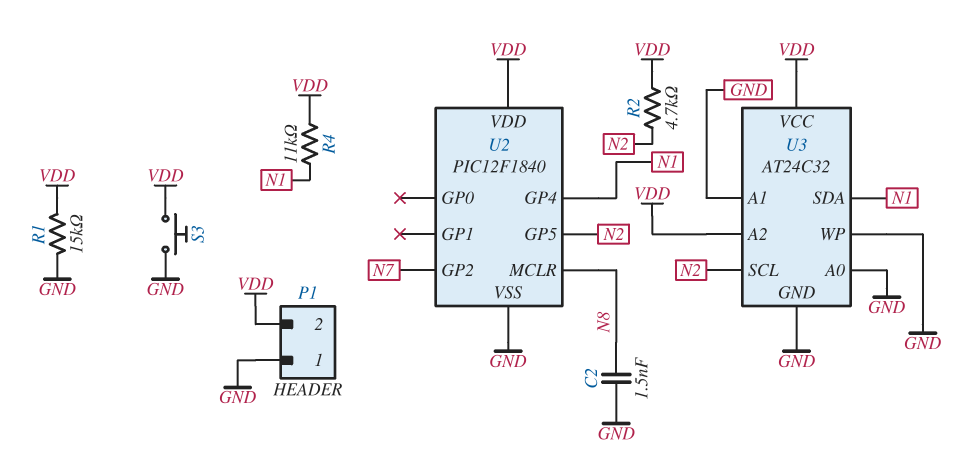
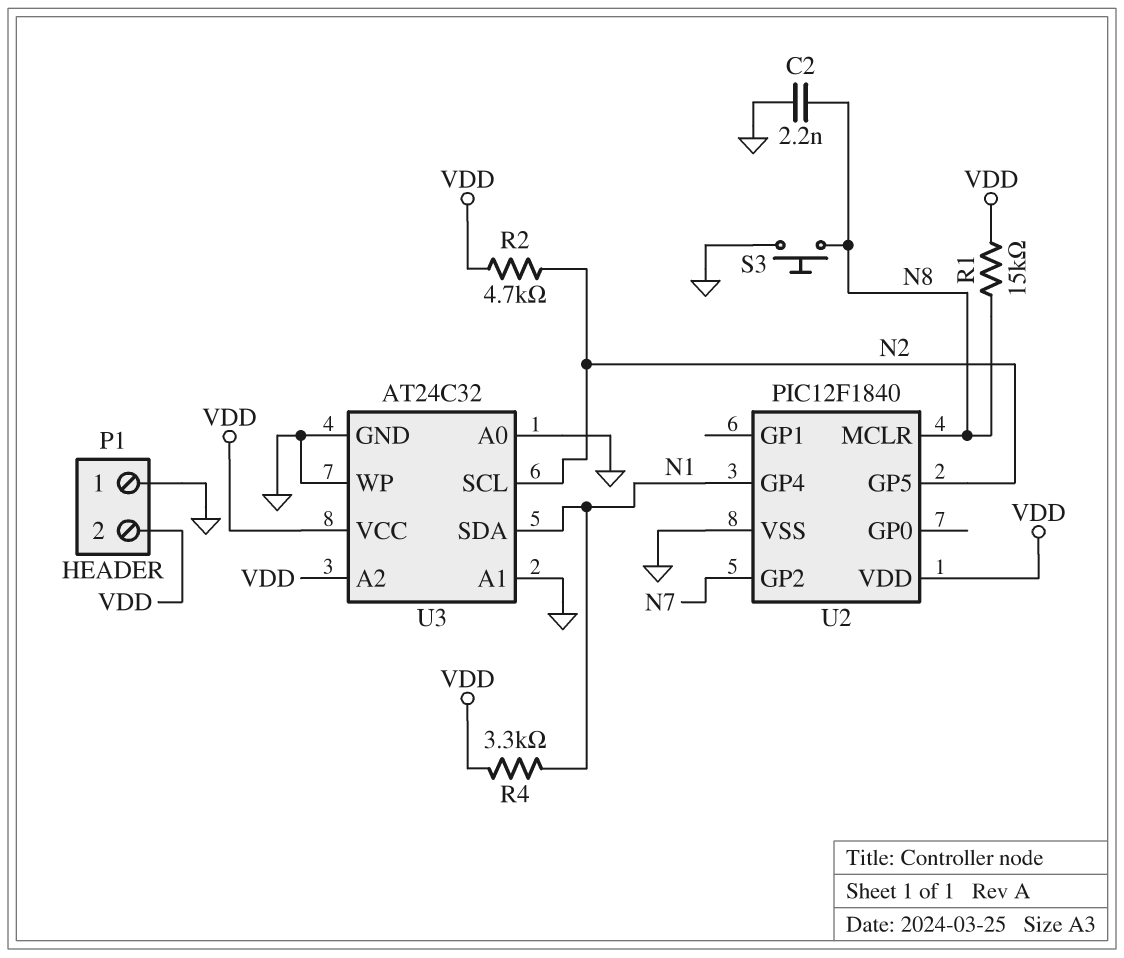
C2: 1.5nF (GND, N8) -> 2.2nF (GND, N8)
R1: 15k (GND, VDD) -> 15k (N8, VDD)
R4: 11k (N1, VDD) -> 3.3k (N1, VDD)
S3: button (GND, VDD) -> button (GND, N8)

